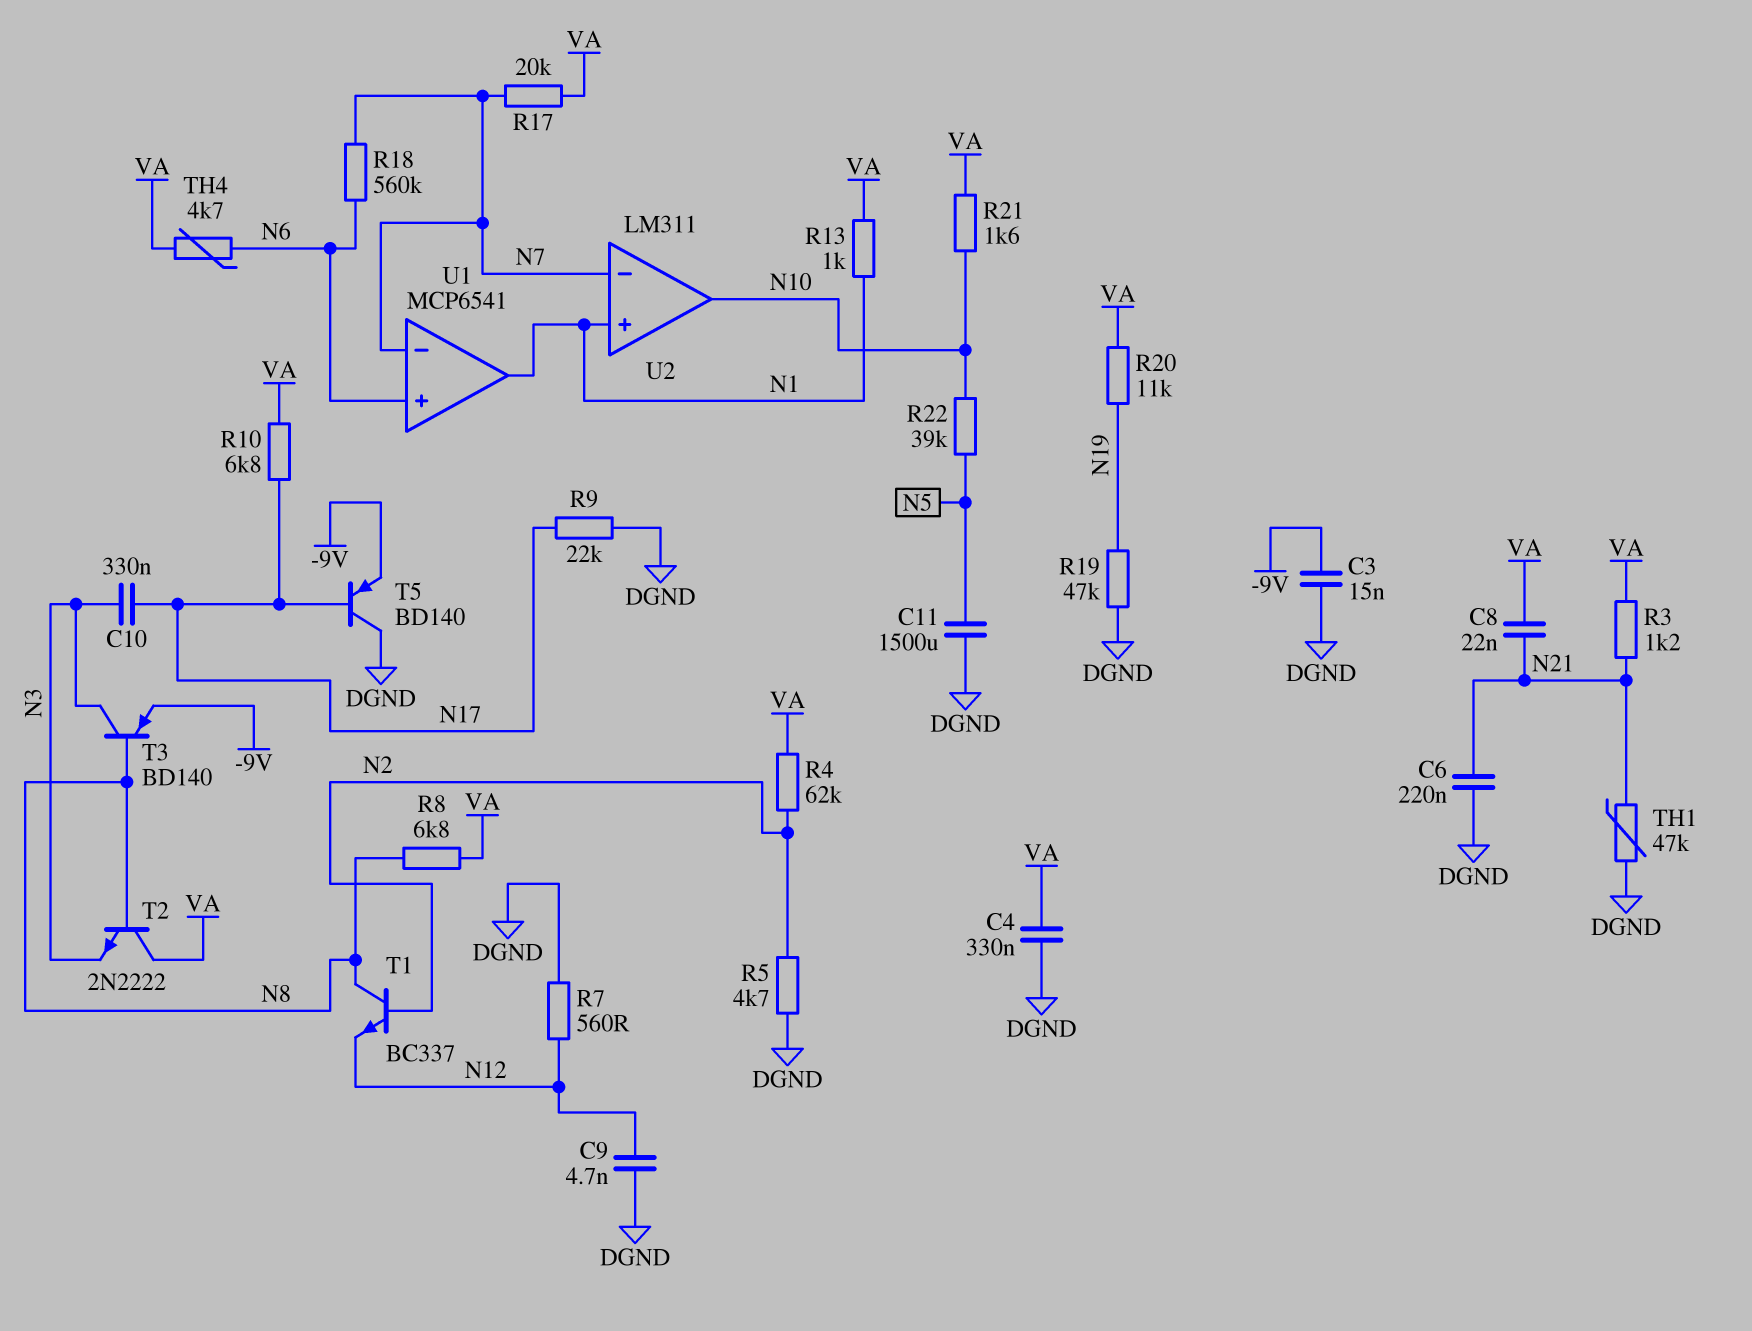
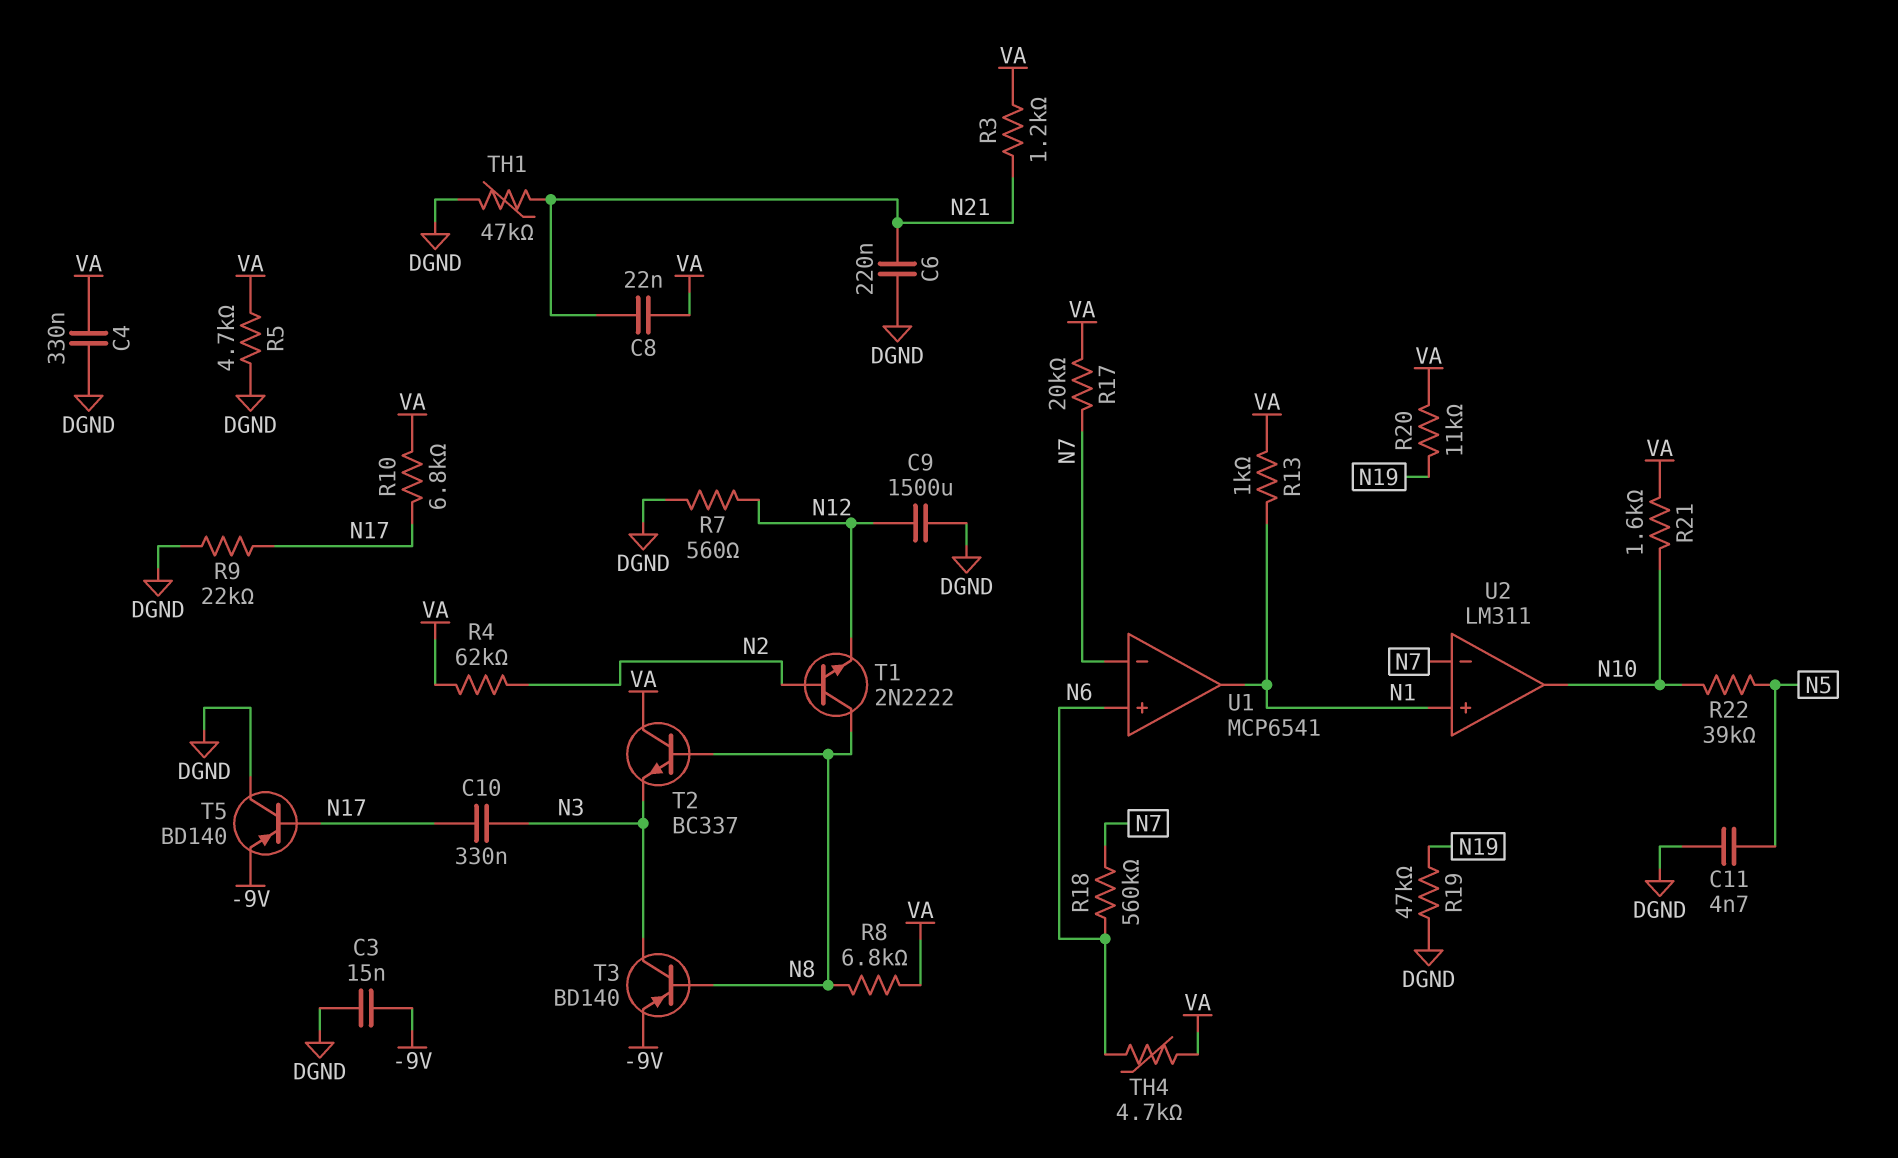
C9: 4.7nF (DGND, N12) -> 1500uF (DGND, N12)
C11: 1500uF (DGND, N5) -> 4.7nF (DGND, N5)
R5: 4.7k (DGND, N2) -> 4.7k (DGND, VA)
T1: NPN BC337 (B N2, C N8, E N12) -> NPN 2N2222 (B N2, C N8, E N12)
T2: NPN 2N2222 (B N8, C VA, E N3) -> NPN BC337 (B N8, C VA, E N3)

